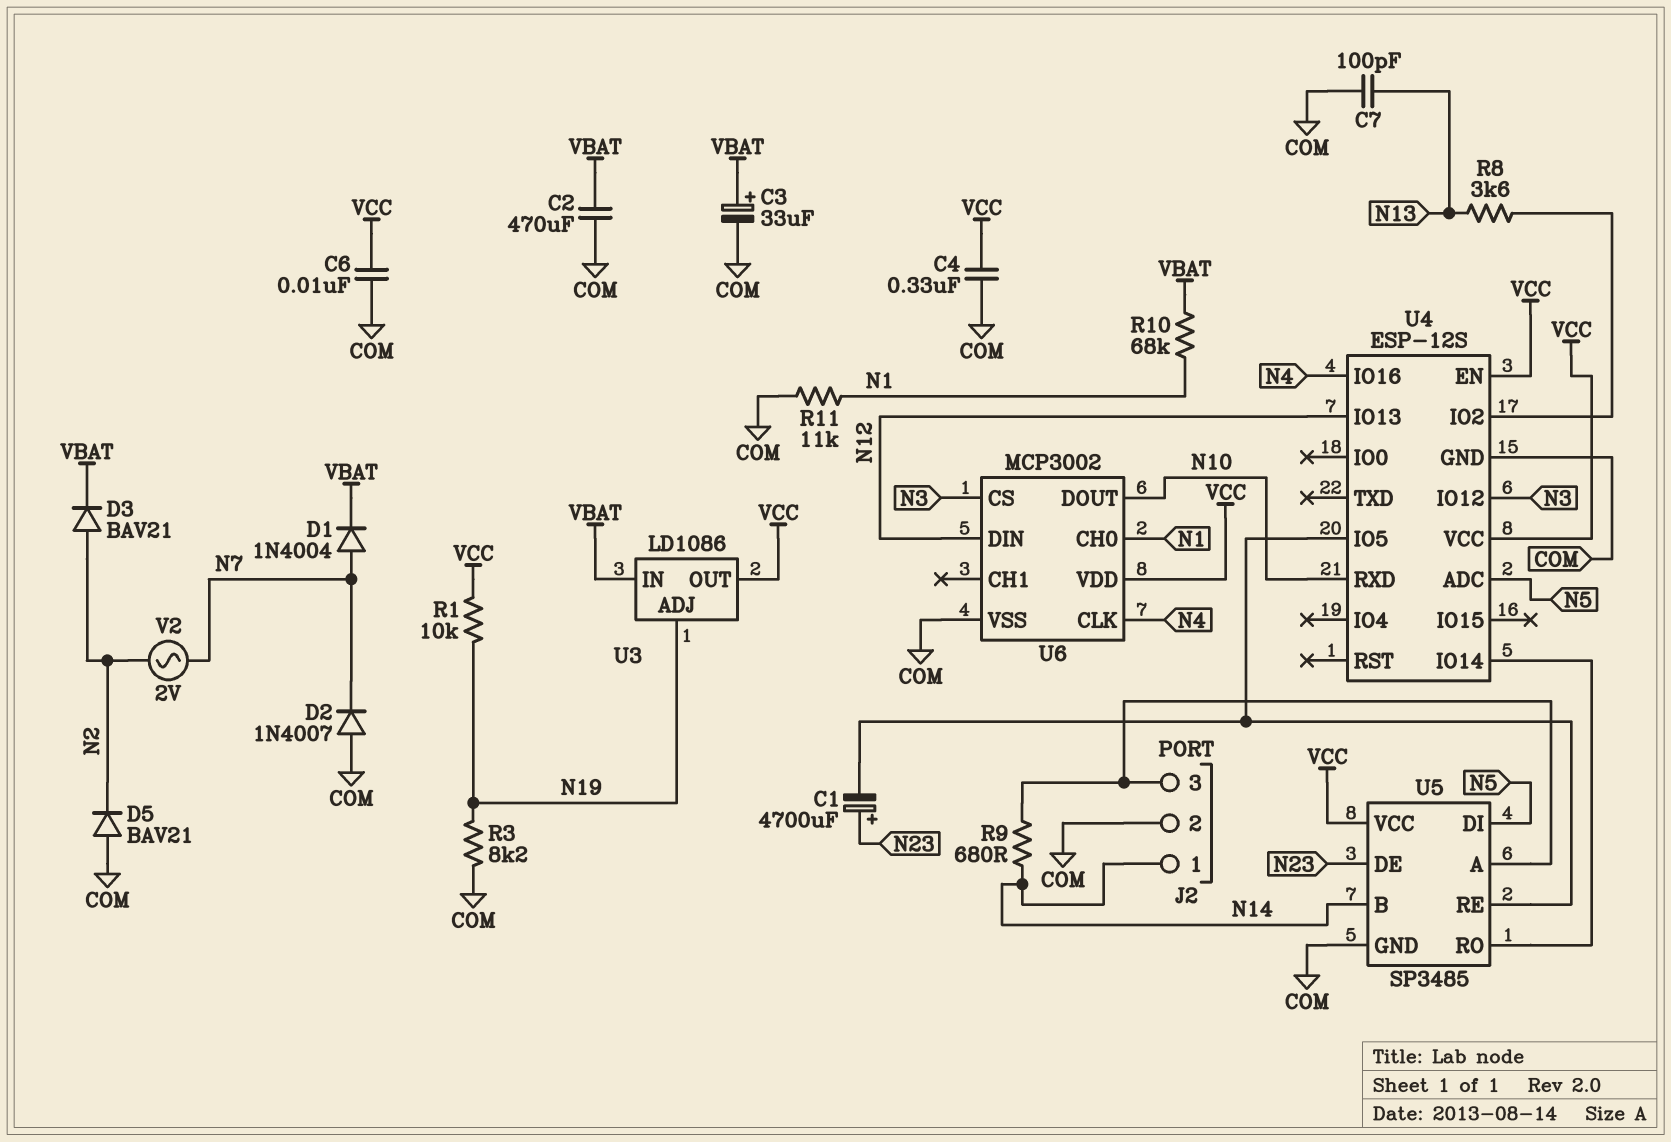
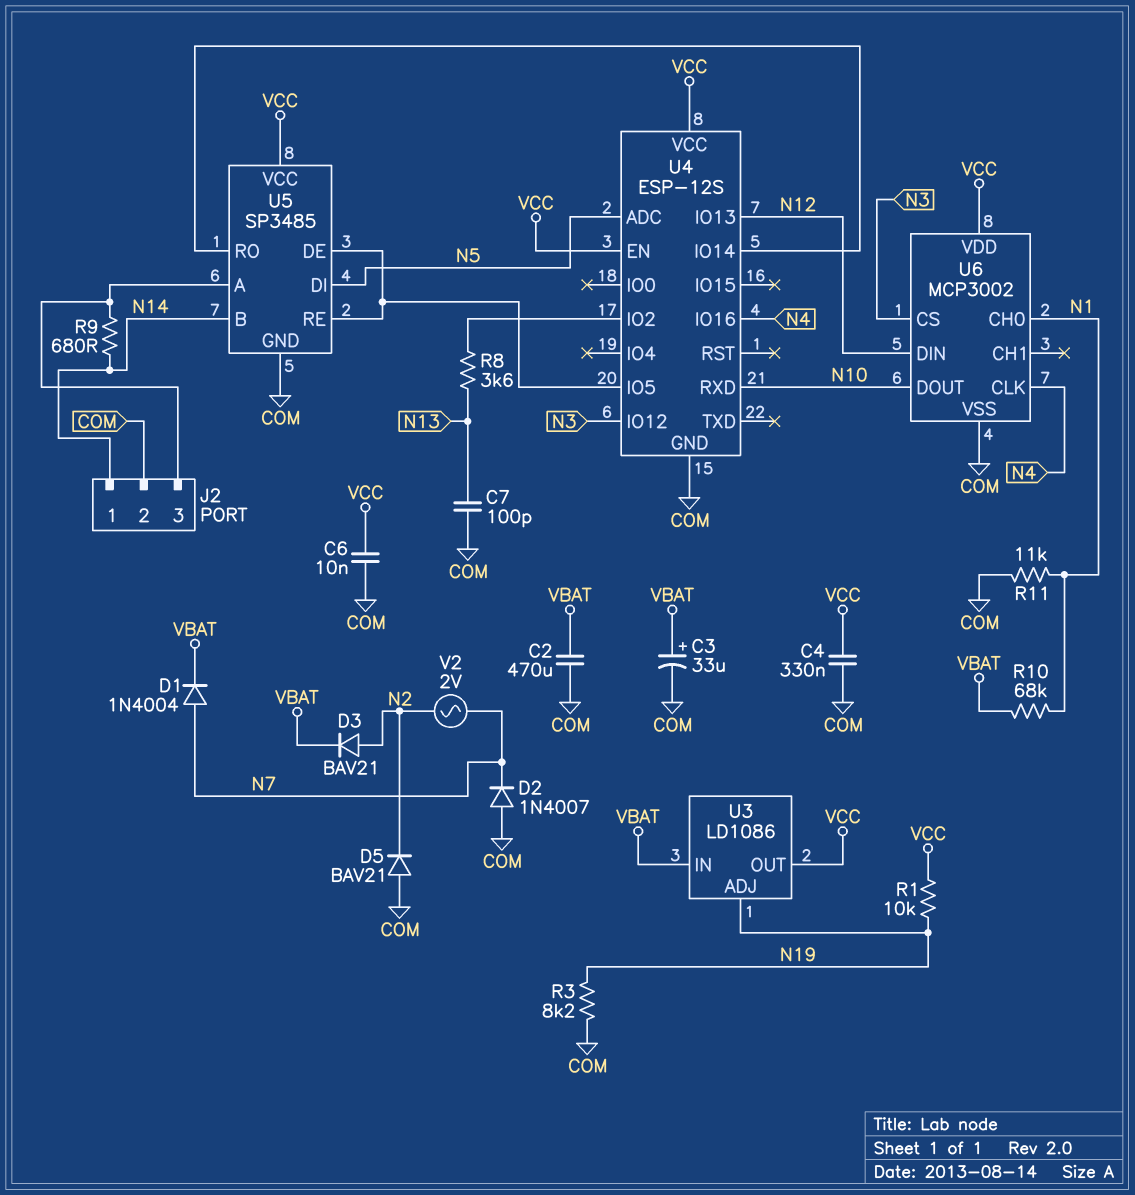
C1: 4700uF (plus N23, minus U4/IO5) -> none
U5 pin DE: N23 -> U4/IO5

